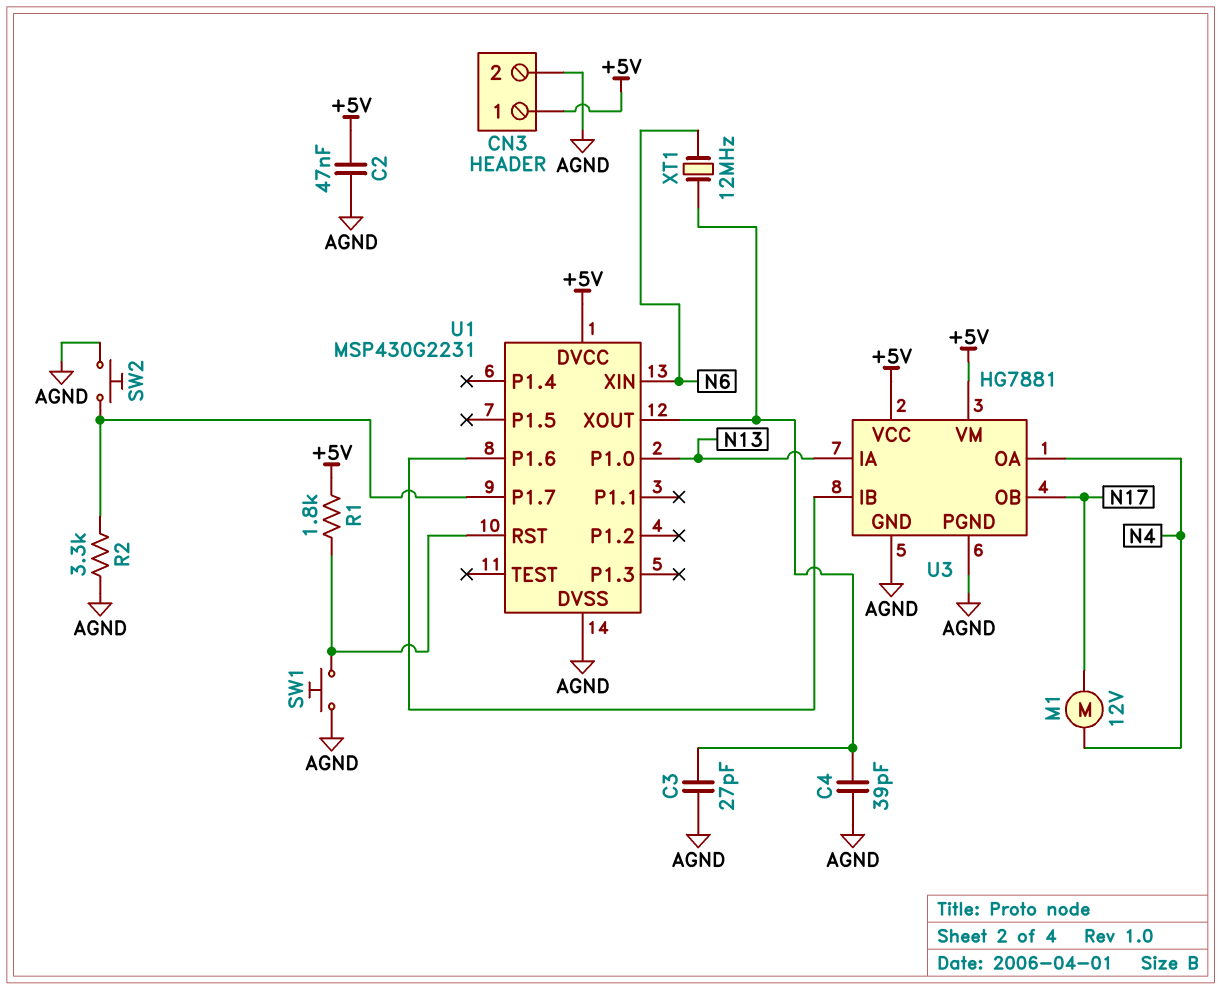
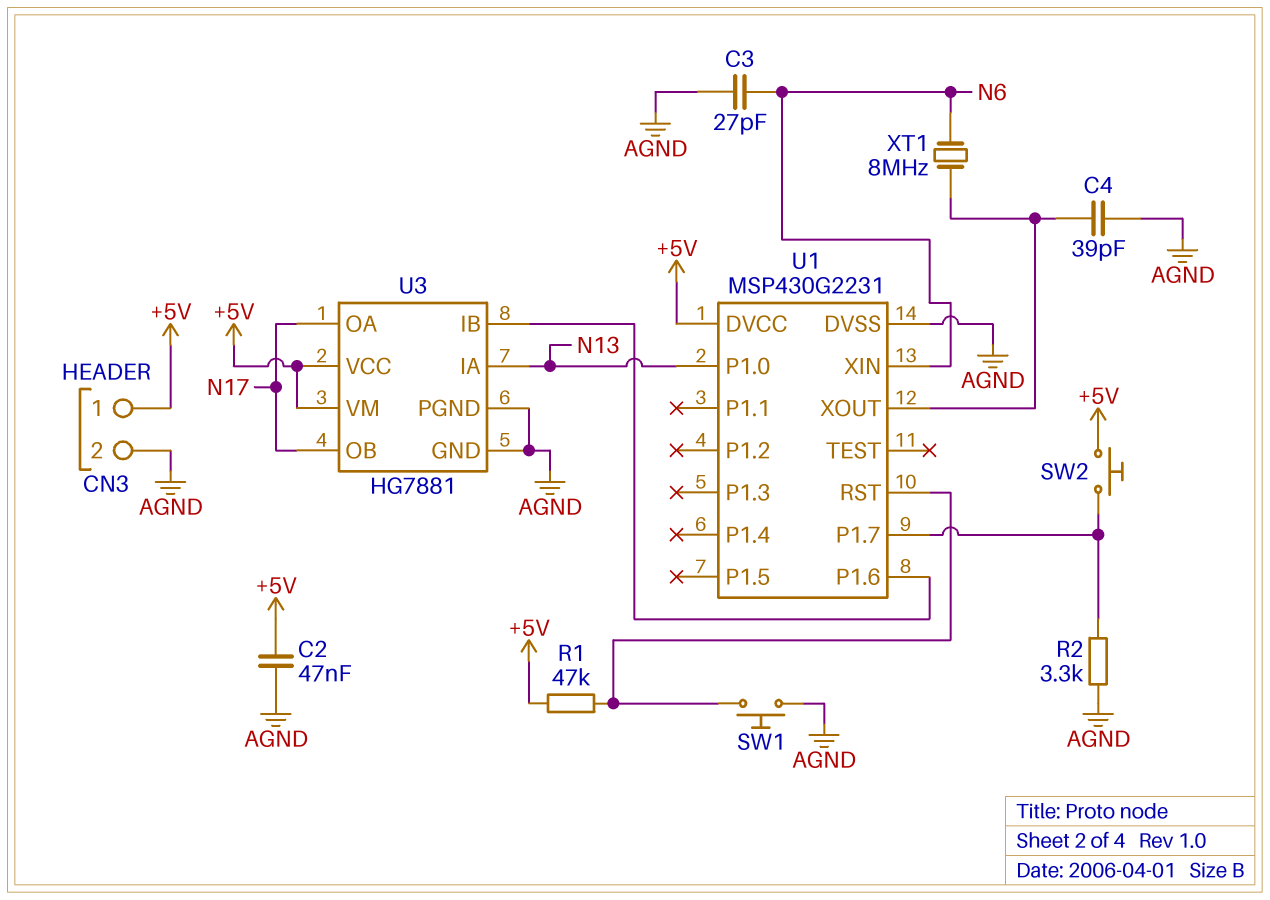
C3: 27pF (AGND, U1/XOUT) -> 27pF (AGND, N6)
M1: motor 12V (N4, N17) -> none
R1: 1.8k (+5V, U1/RST) -> 47k (+5V, U1/RST)
SW2: button (AGND, U1/P1.7) -> button (+5V, U1/P1.7)
U3 pin OA: N4 -> N17
XT1: 12MHz (N6, U1/XOUT) -> 8MHz (N6, U1/XOUT)

